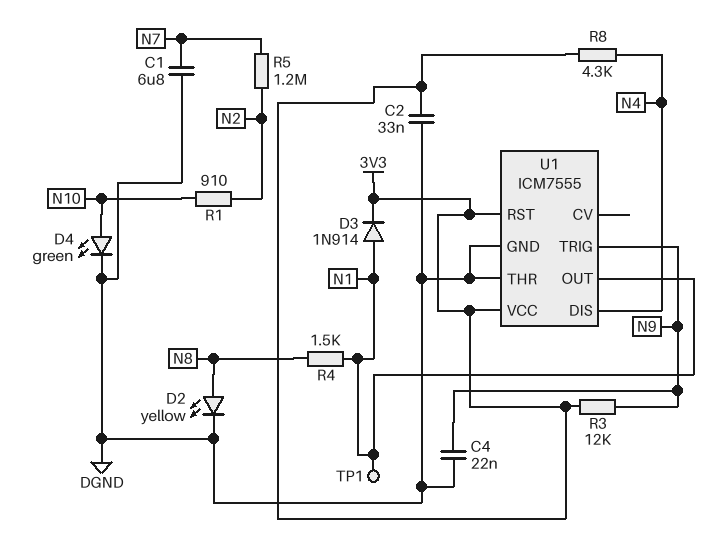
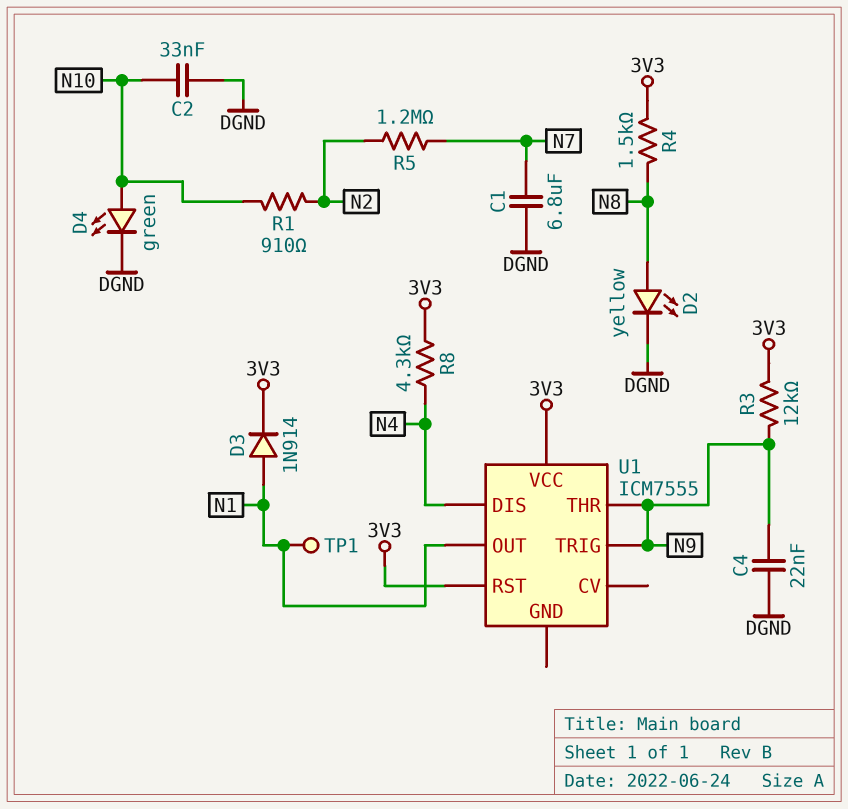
C2: 33nF (3V3, DGND) -> 33nF (DGND, N10)
R4: 1.5k (N1, N8) -> 1.5k (3V3, N8)
U1 pin GND: DGND -> none
U1 pin THR: DGND -> N9

